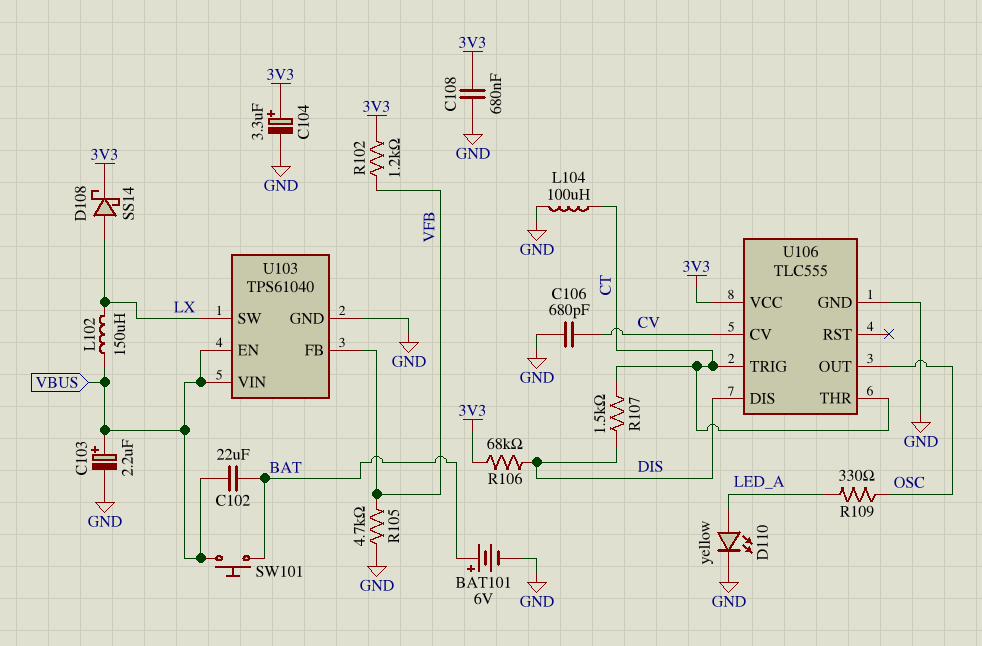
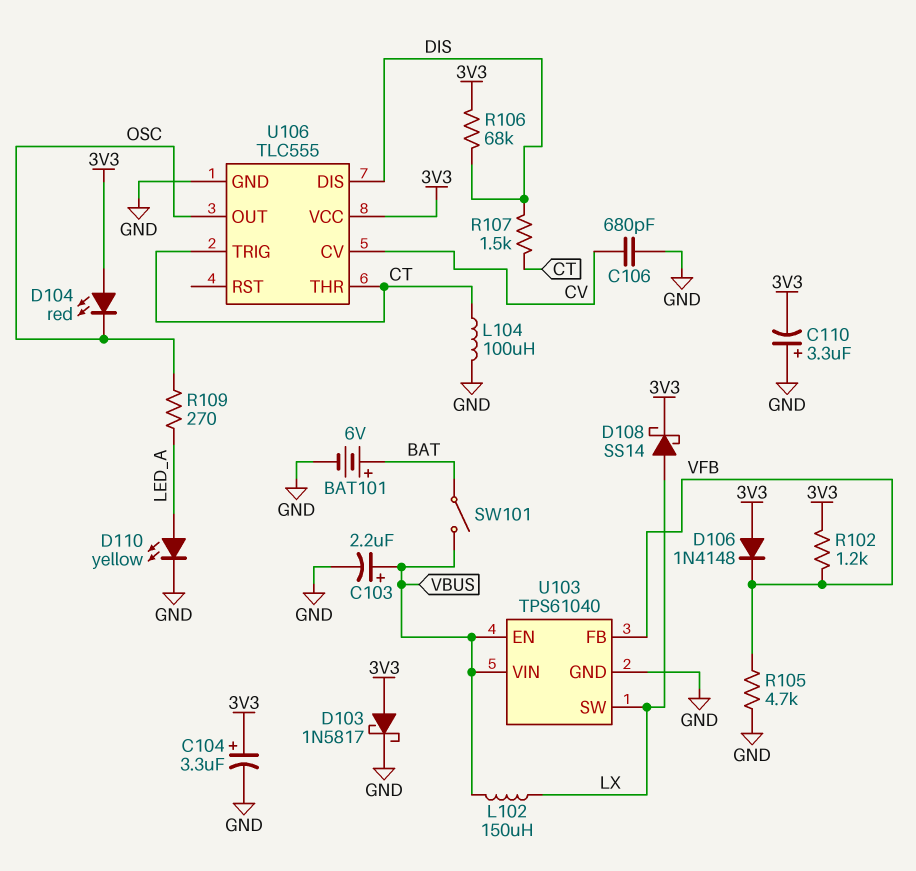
C102: 22uF (BAT, VBUS) -> none
C108: 680nF (3V3, GND) -> none
C110: none -> 3.3uF (plus GND, minus 3V3)
D103: none -> schottky 1N5817 (A 3V3, K GND)
D104: none -> LED red (A 3V3, K OSC)
D106: none -> diode 1N4148 (A 3V3, K VFB)
R109: 330 (LED_A, OSC) -> 270 (LED_A, OSC)
SW101: button (BAT, VBUS) -> switch (BAT, VBUS)

